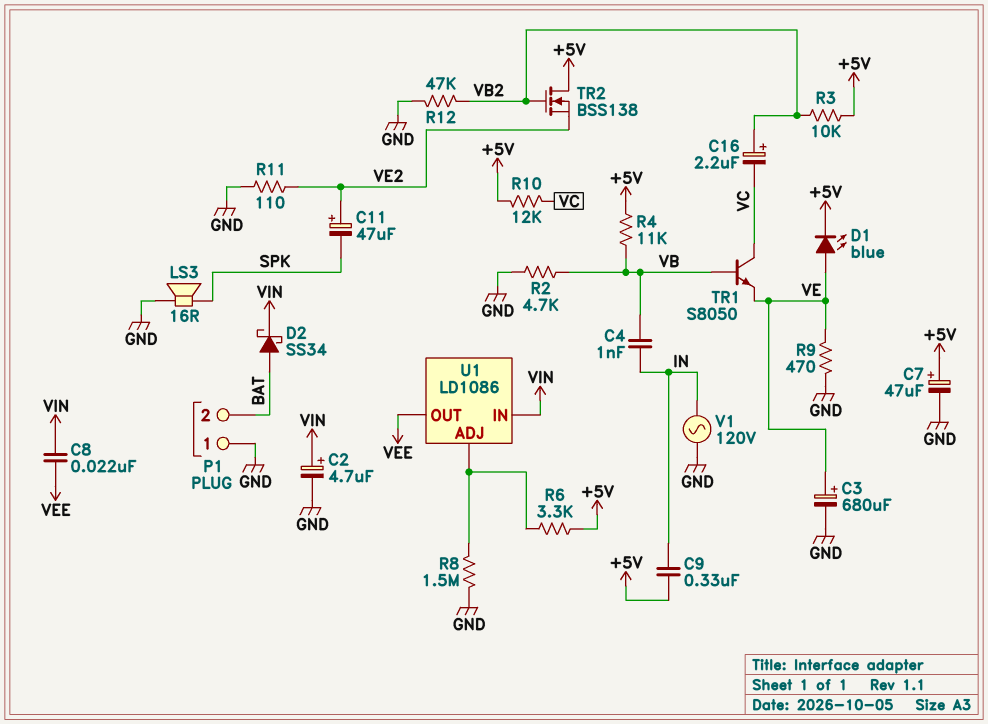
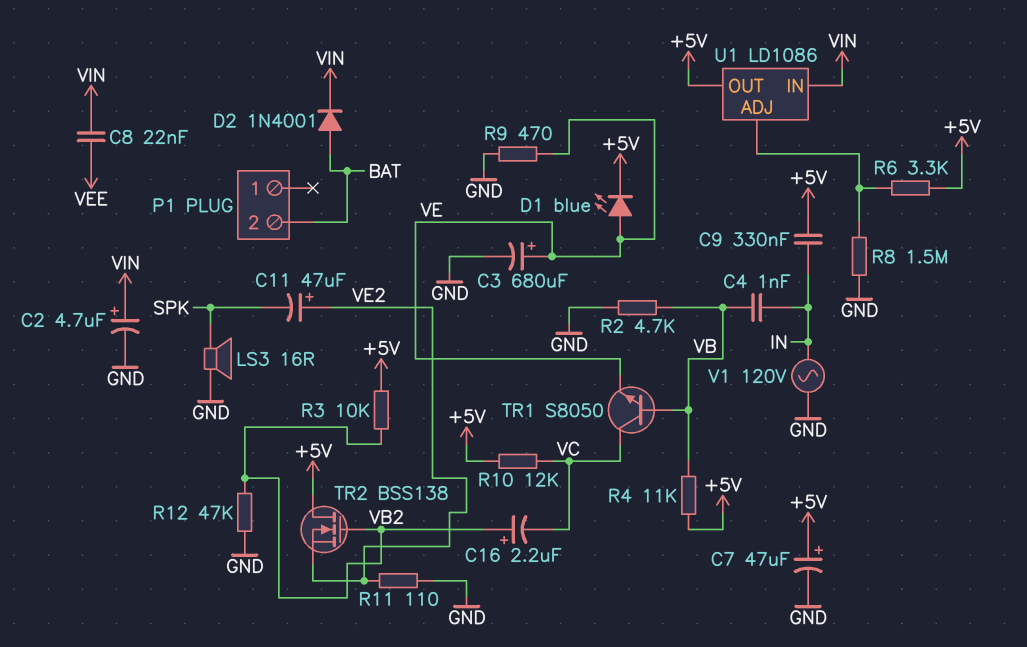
D2: schottky SS34 (A BAT, K VIN) -> diode 1N4001 (A BAT, K VIN)
P1 pin 1: GND -> none
U1 pin OUT: VEE -> +5V

